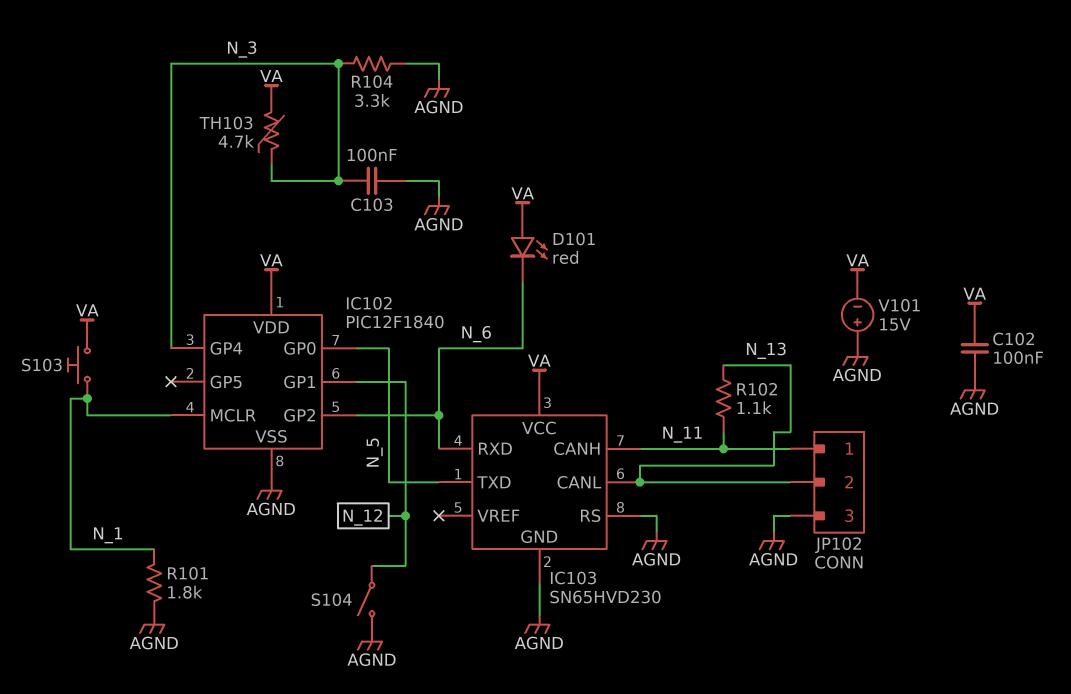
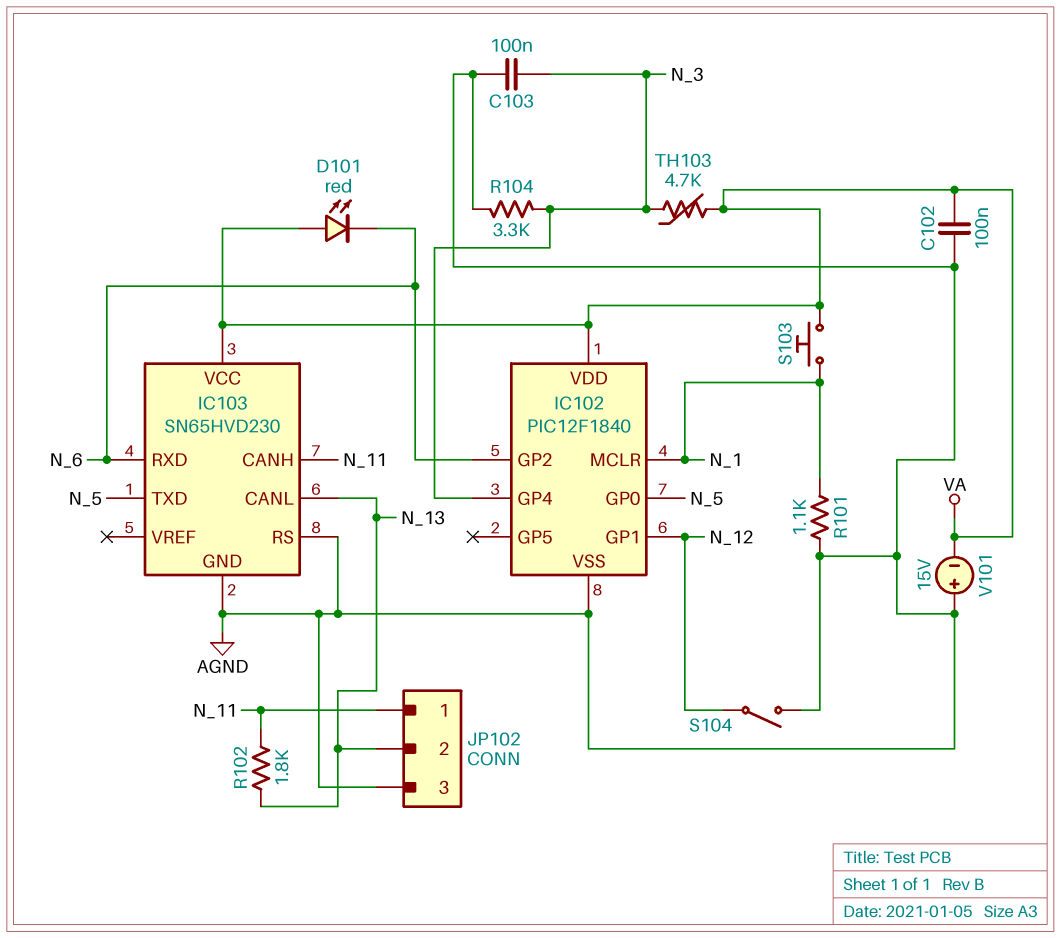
R101: 1.8k (AGND, N_1) -> 1.1k (AGND, N_1)
R102: 1.1k (N_11, N_13) -> 1.8k (N_11, N_13)

